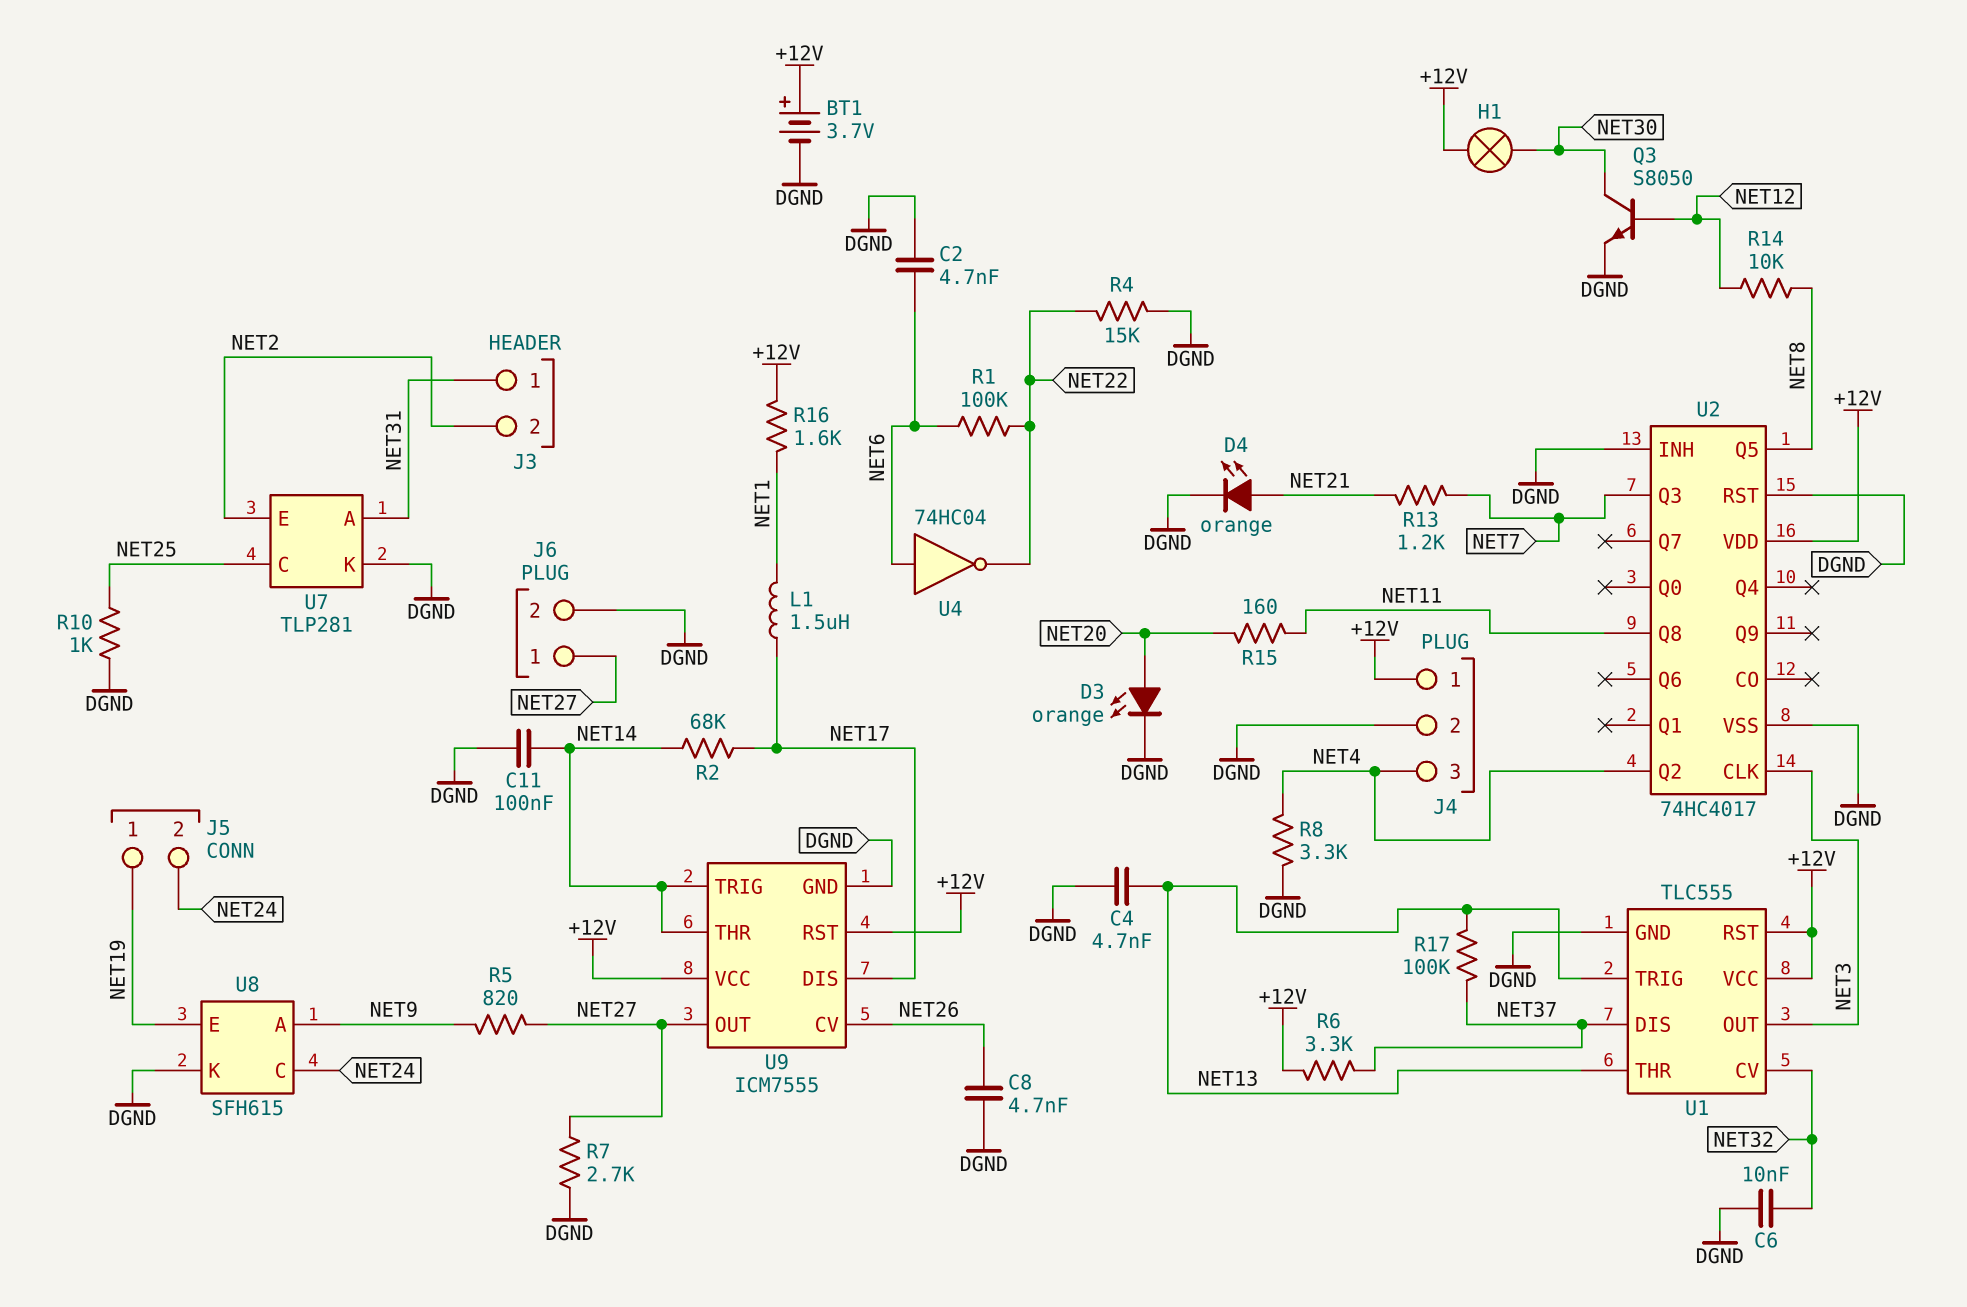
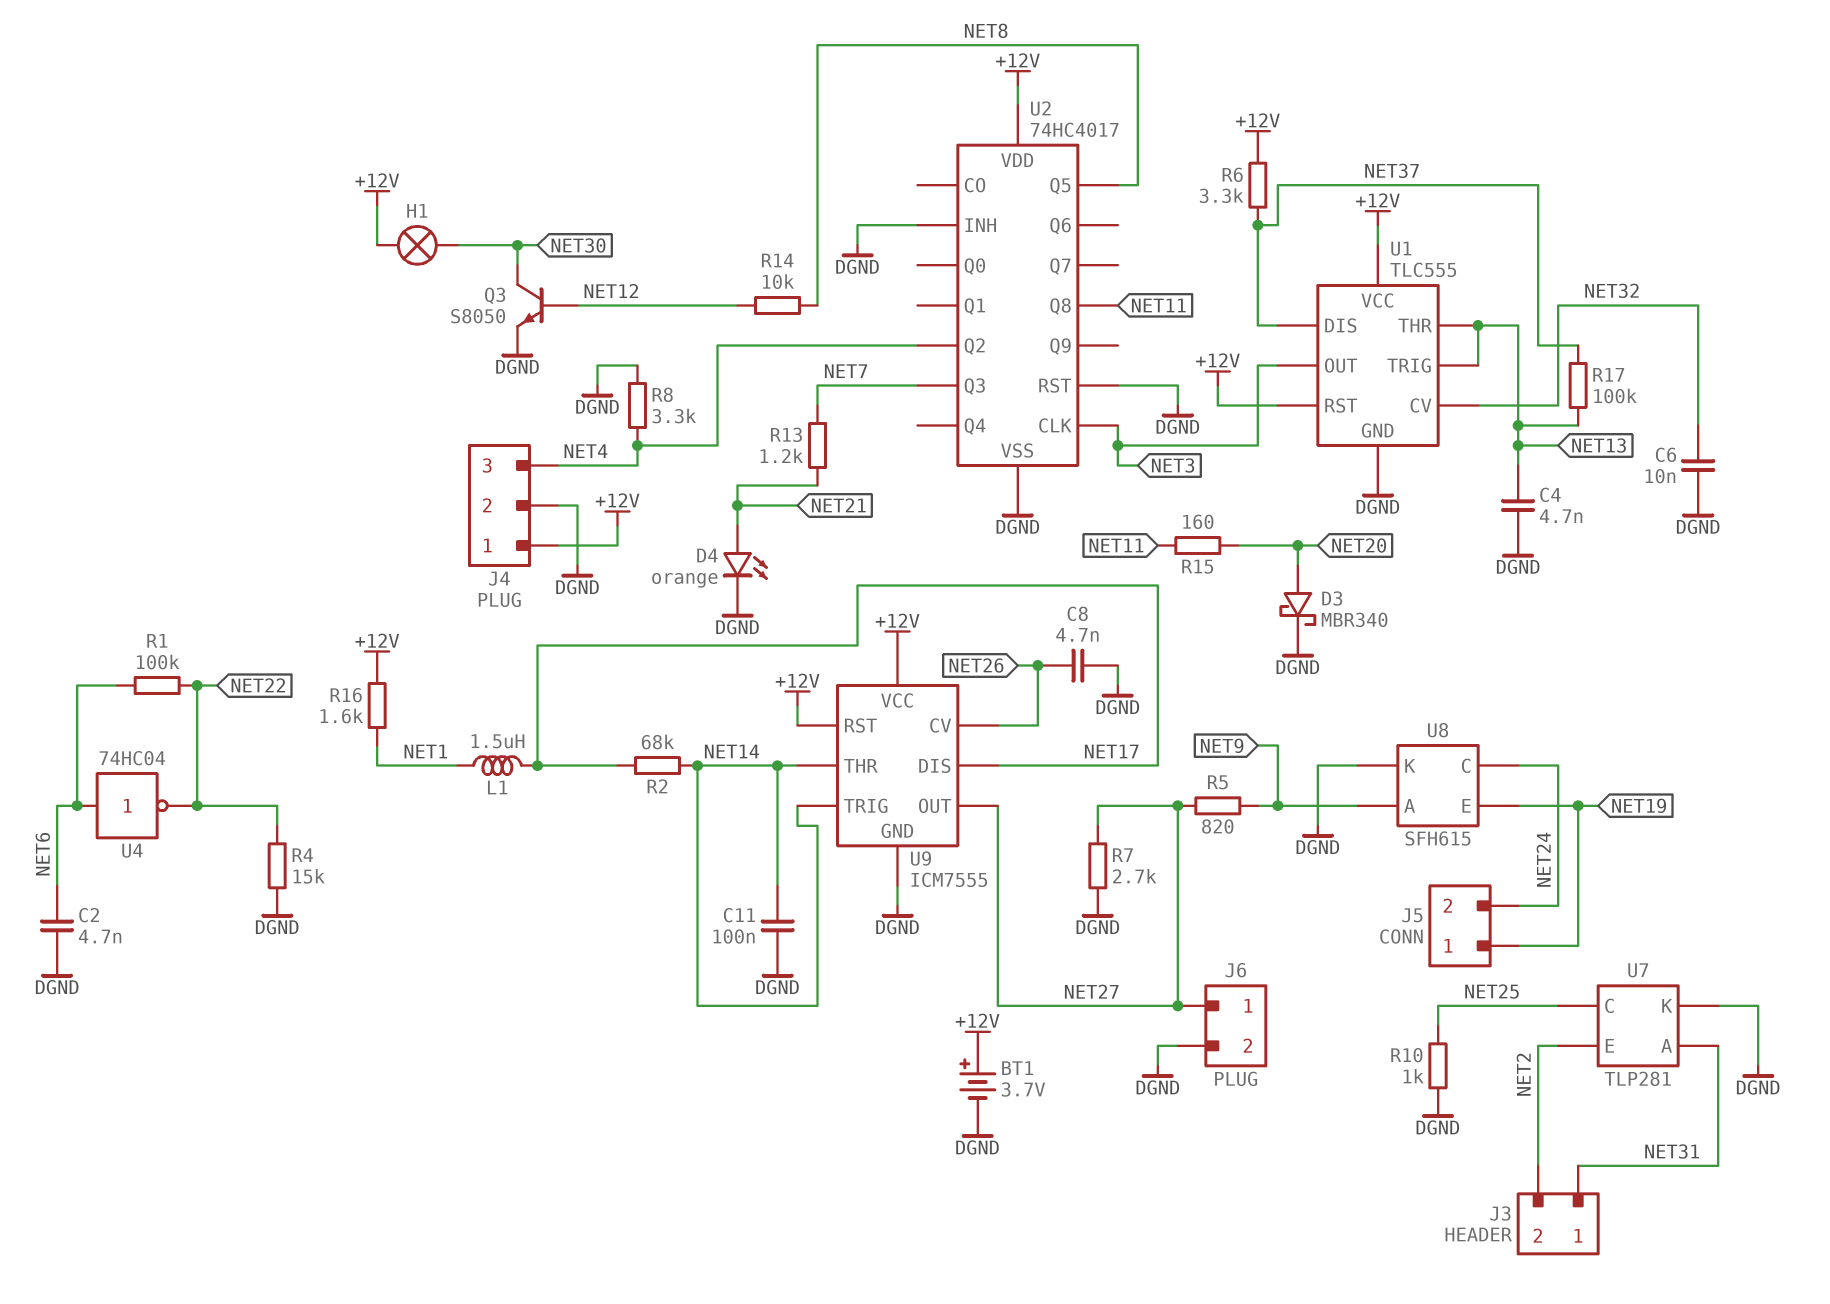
D3: LED orange (A NET20, K DGND) -> schottky MBR340 (A NET20, K DGND)

